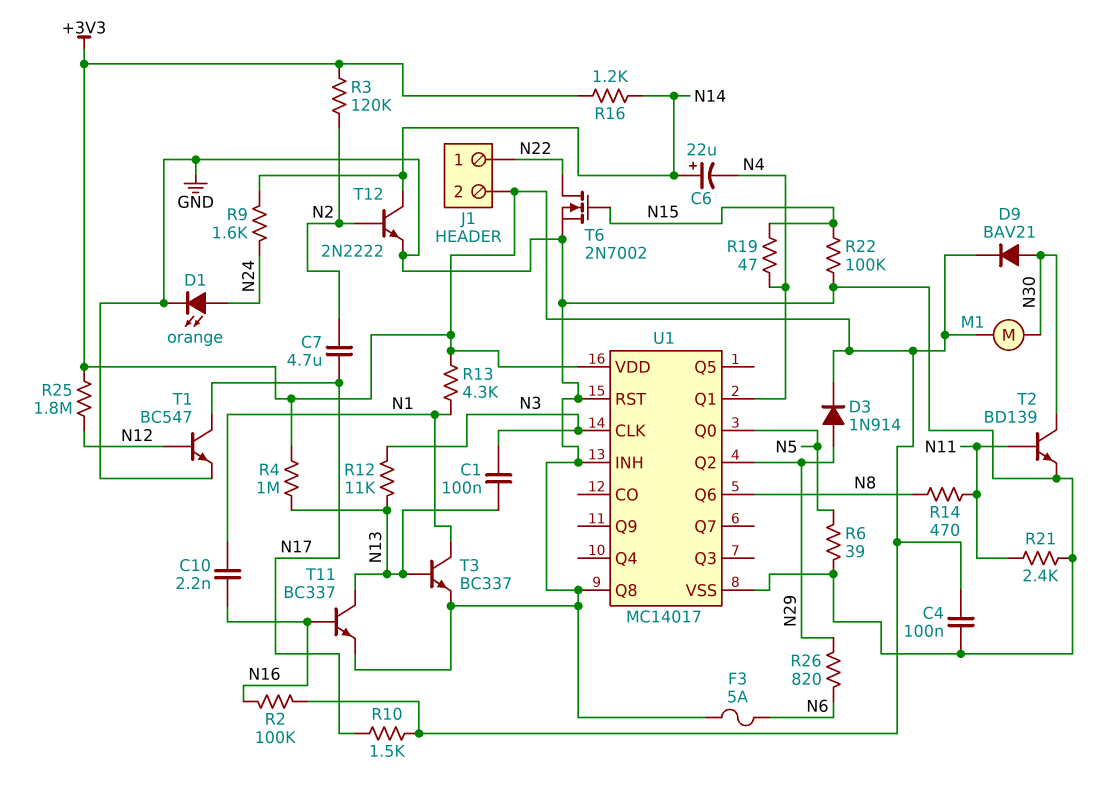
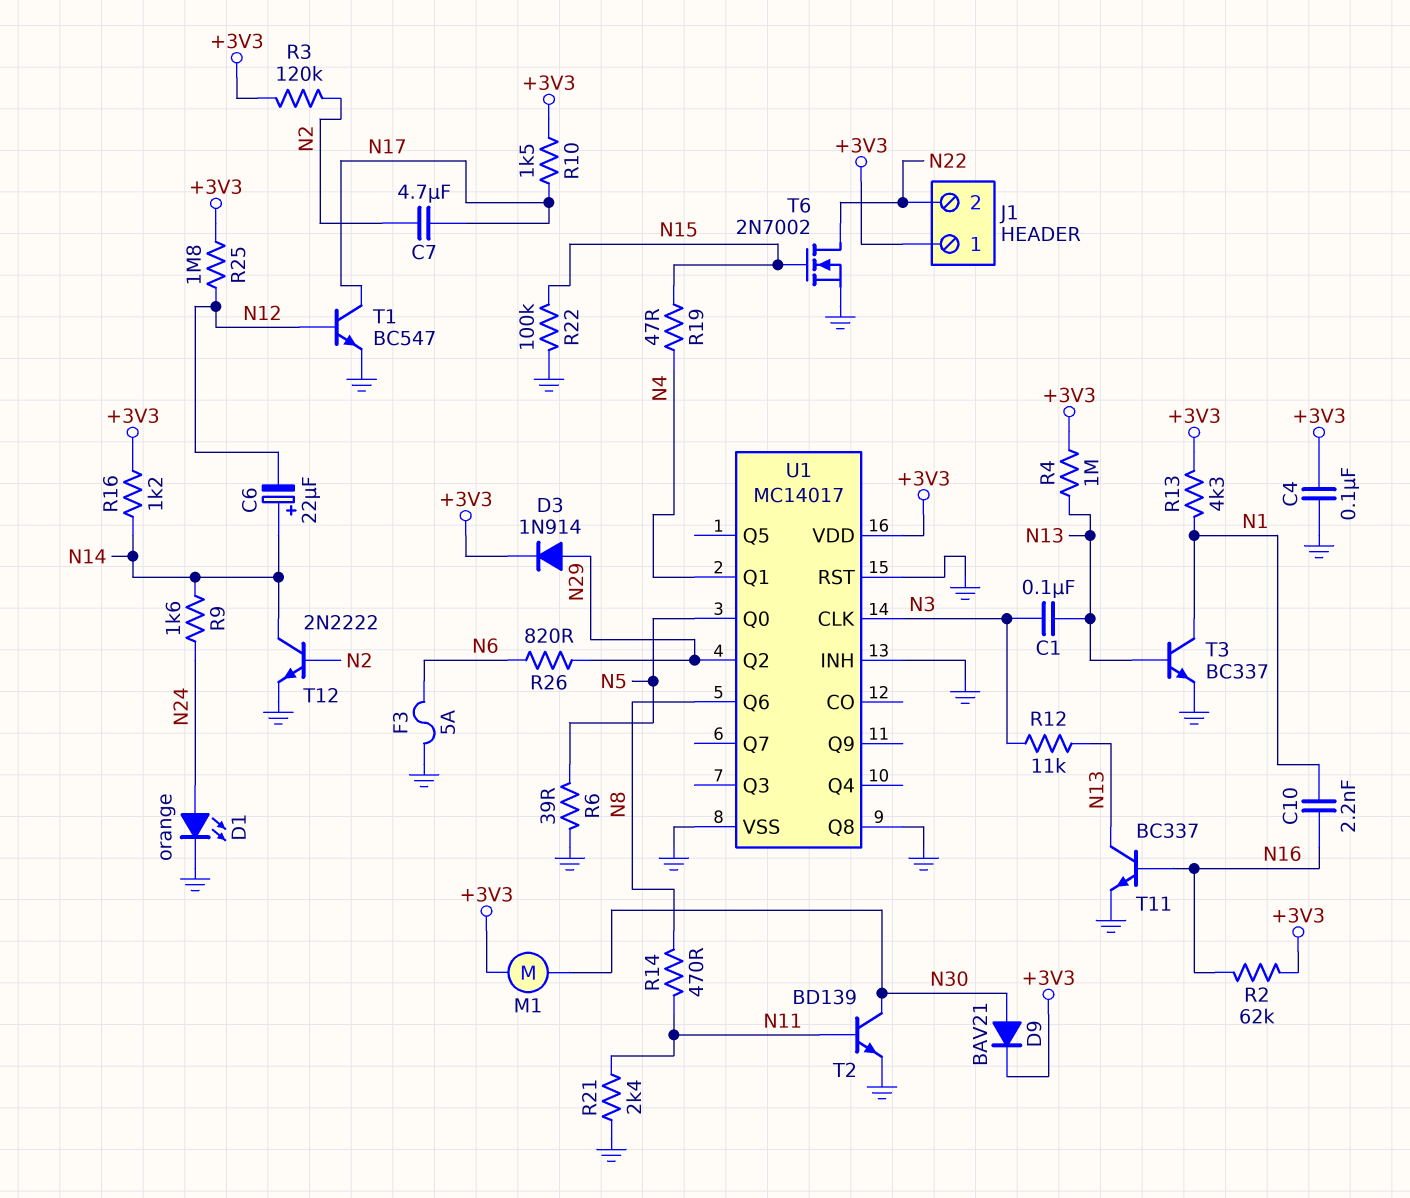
C6: 22uF (plus N14, minus N4) -> 22uF (plus N14, minus N12)
J1 pin 1: N22 -> +3V3
J1 pin 2: +3V3 -> N22
R2: 100k (+3V3, N16) -> 62k (+3V3, N16)

